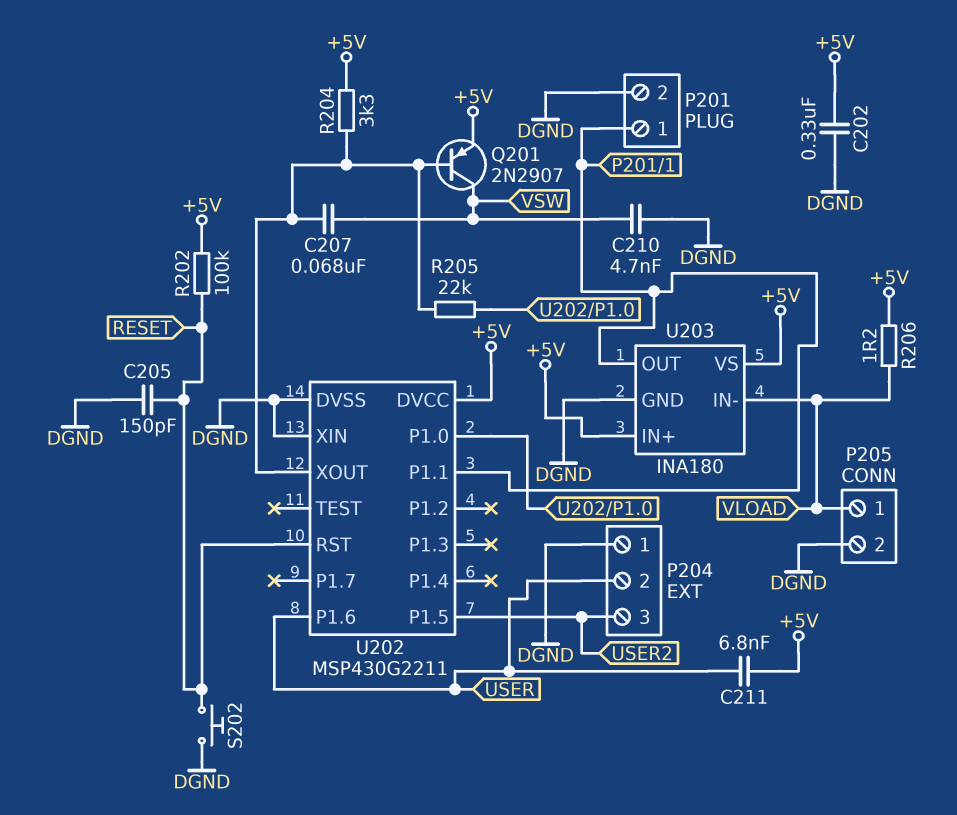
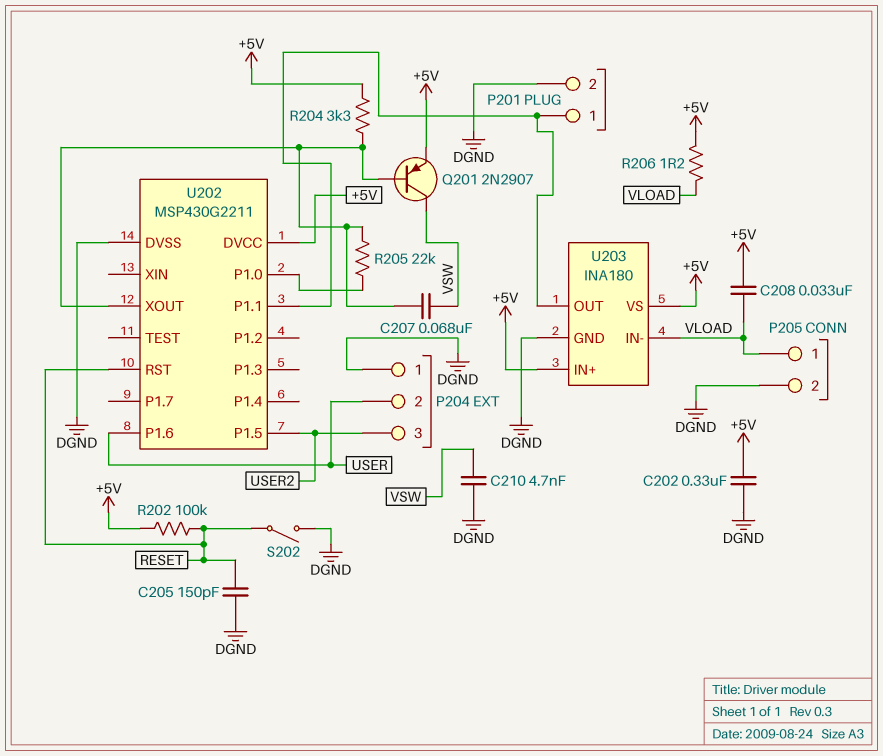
C208: none -> 33nF (+5V, VLOAD)
C211: 6.8nF (+5V, USER) -> none
S202: button (DGND, RESET) -> switch (DGND, RESET)
U202 pin XIN: DGND -> none

